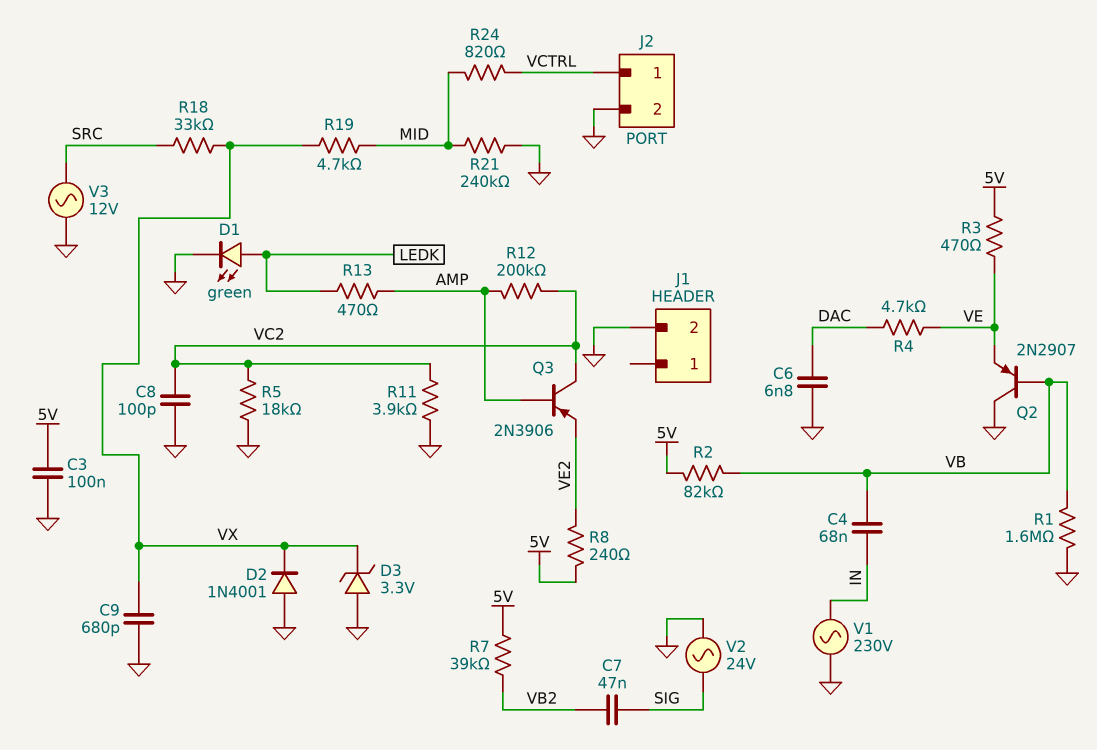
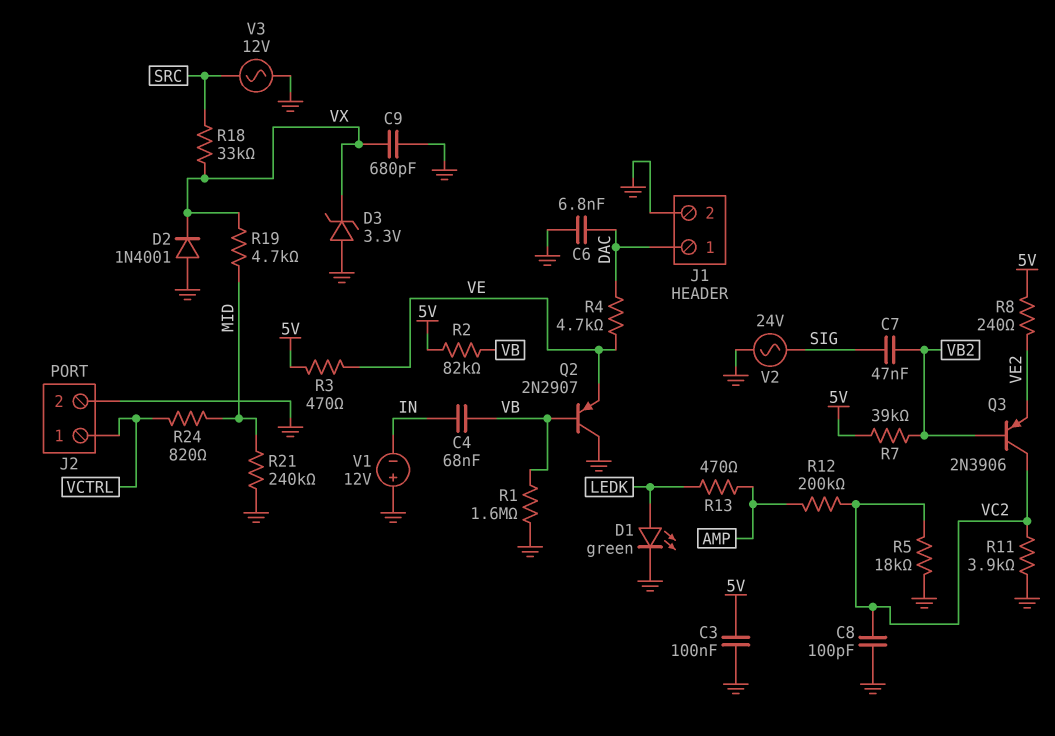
J1 pin 1: none -> DAC
Q3: PNP 2N3906 (B AMP, C VC2, E VE2) -> PNP 2N3906 (B VB2, C VC2, E VE2)
V1: AC 230V (GND, IN) -> 12V (plus GND, minus IN)

